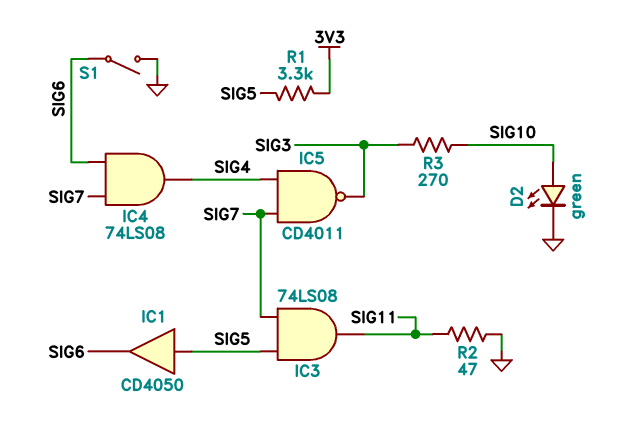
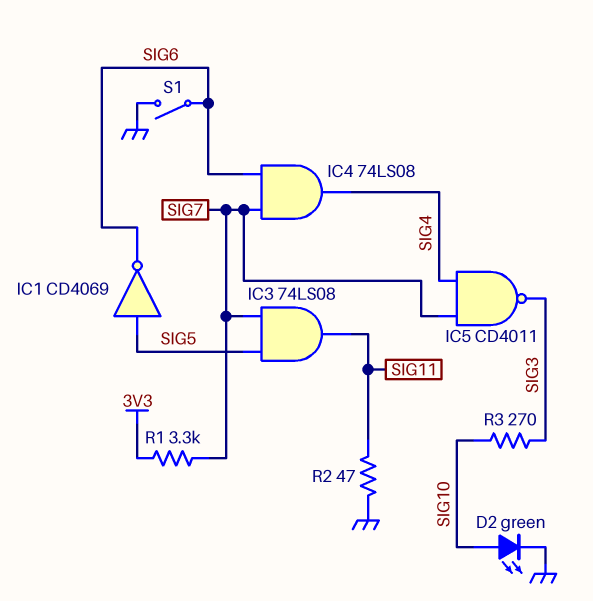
IC1: buffer CD4050 (in SIG5, out SIG6) -> NOT CD4069 (in SIG5, out SIG6)
R1: 3.3k (3V3, SIG5) -> 3.3k (3V3, SIG7)

